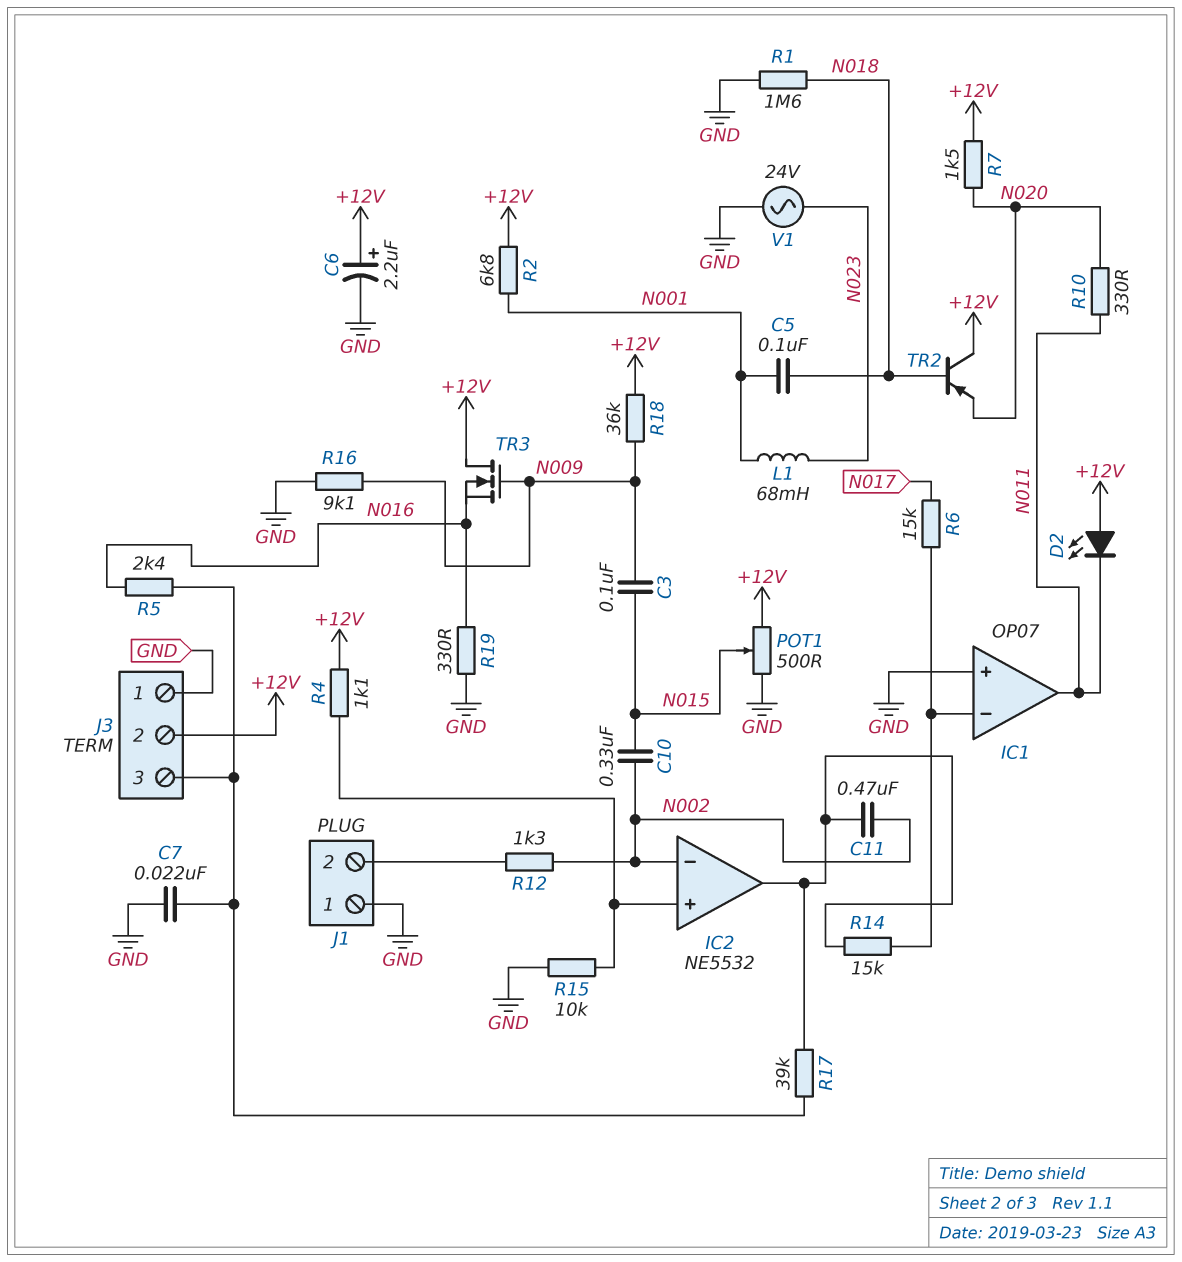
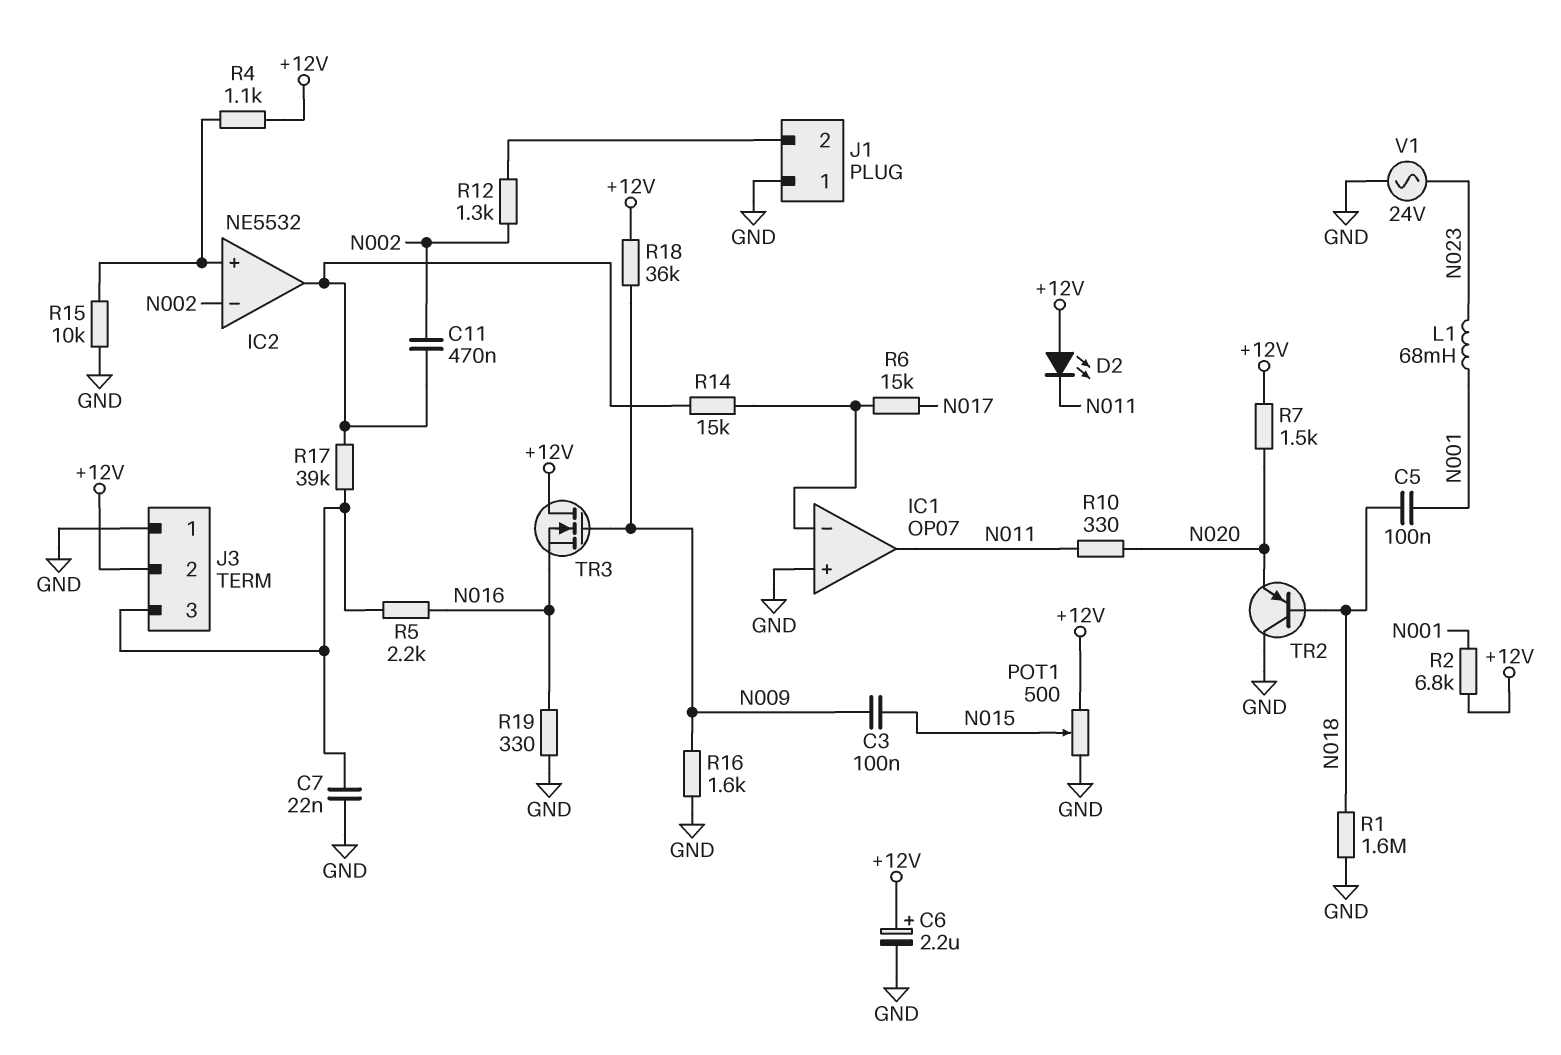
C10: 330nF (N002, N015) -> none
R5: 2.4k (J3/3, N016) -> 2.2k (J3/3, N016)
R16: 9.1k (GND, N009) -> 1.6k (GND, N009)
TR2: PNP (B N018, C +12V, E N020) -> PNP (B N018, C GND, E N020)

